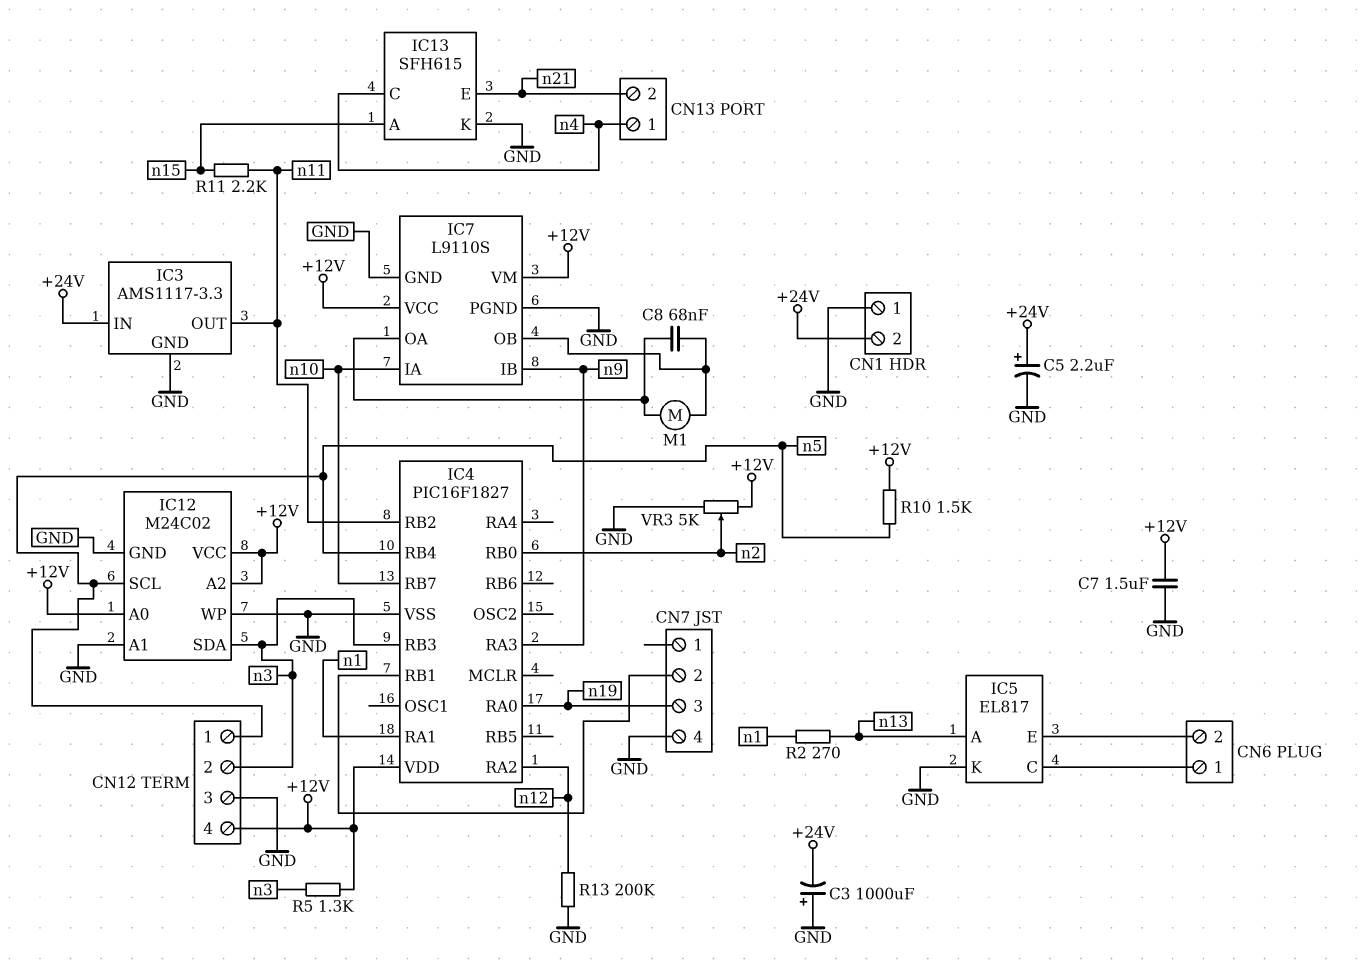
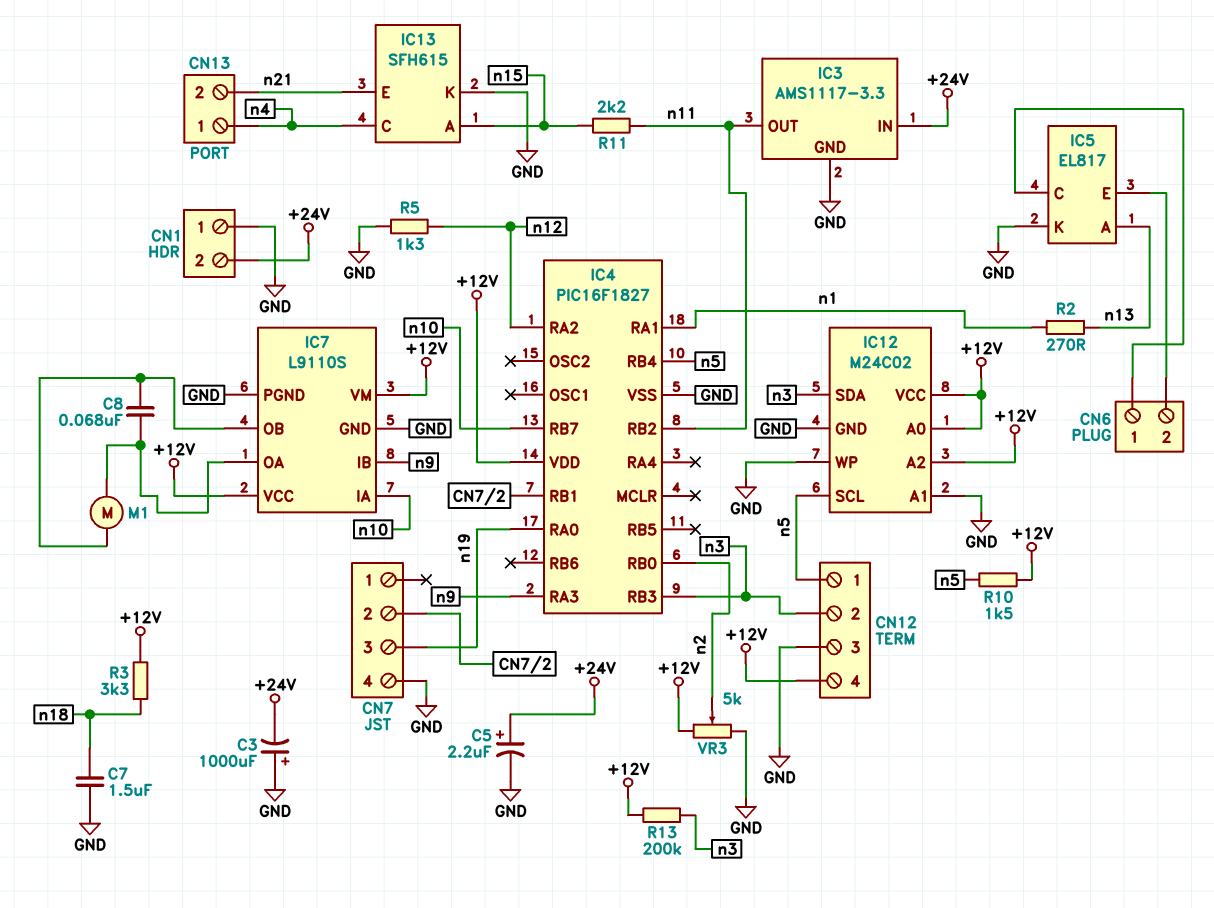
C7: 1.5uF (+12V, GND) -> 1.5uF (GND, n18)
R3: none -> 3.3k (+12V, n18)
R5: 1.3k (+12V, n3) -> 1.3k (GND, n12)
R13: 200k (GND, n12) -> 200k (+12V, n3)

